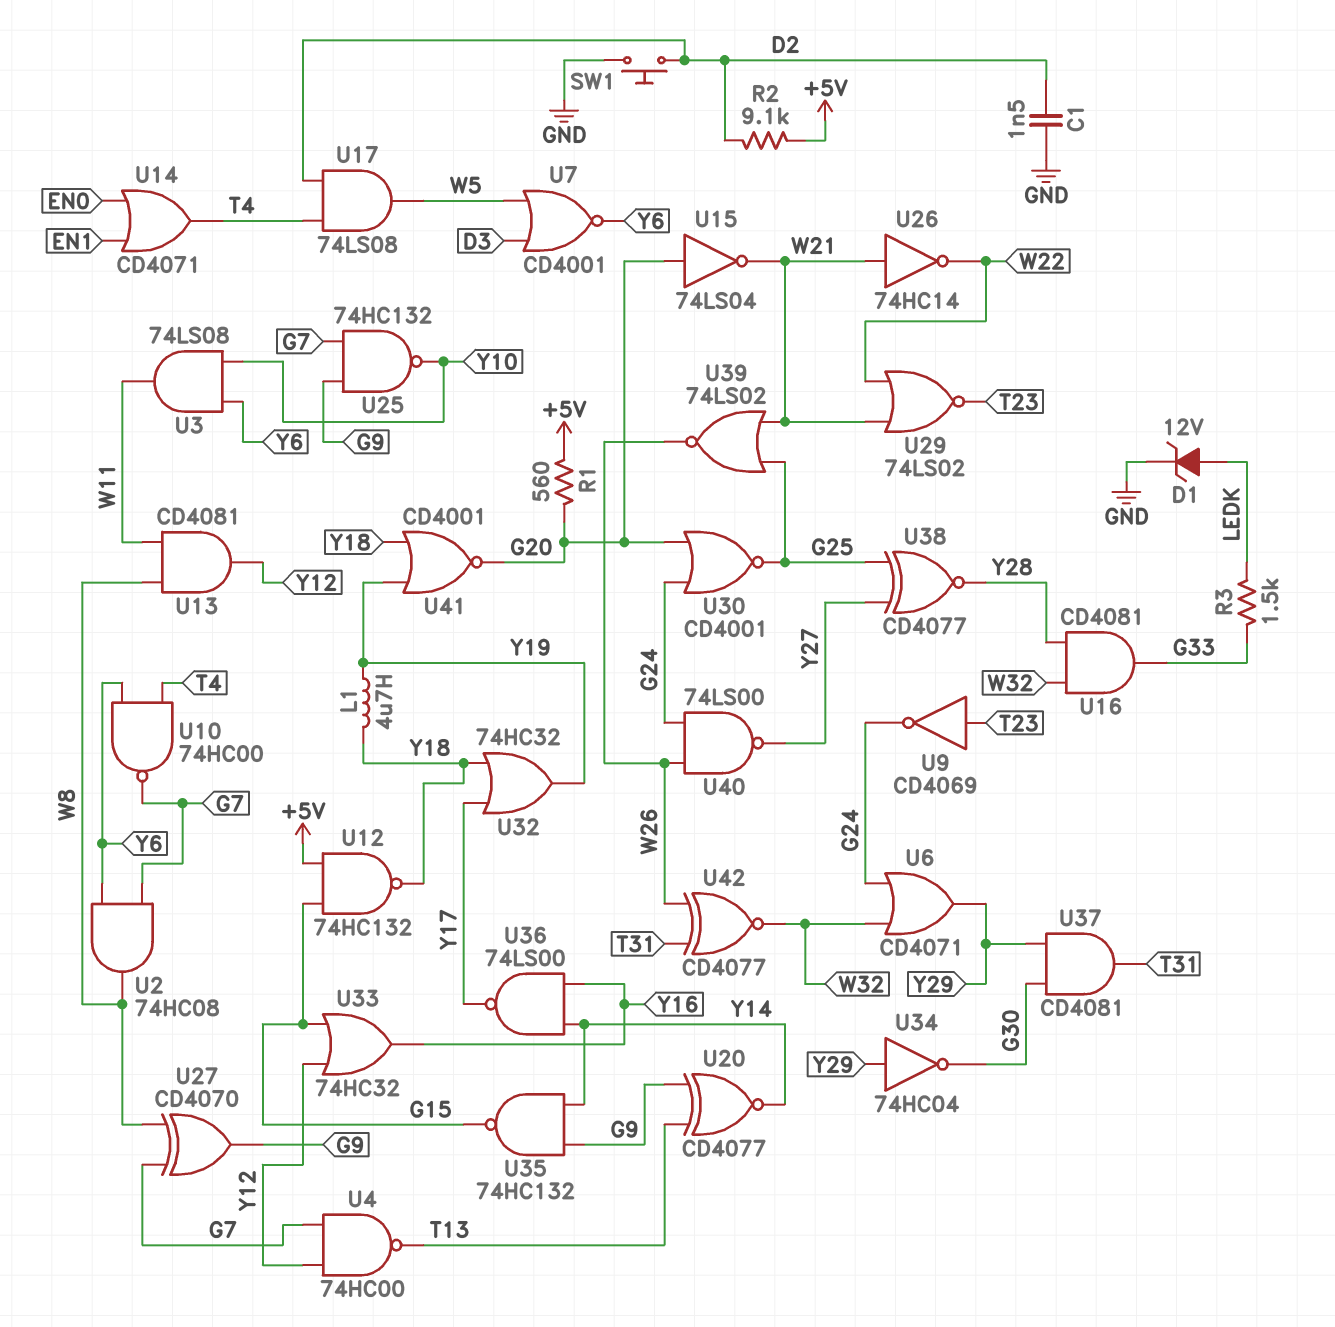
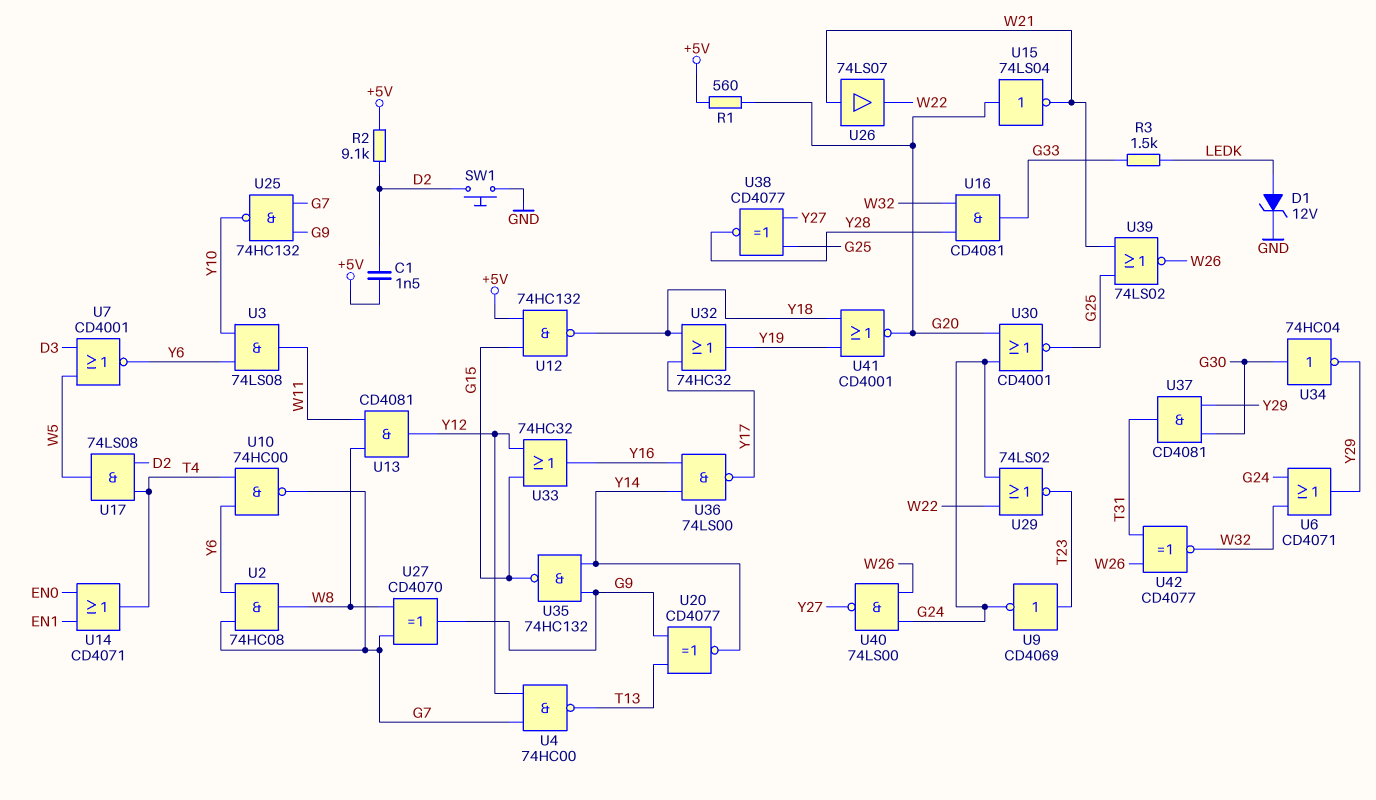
C1: 1.5nF (D2, GND) -> 1.5nF (+5V, D2)
L1: 4.7uH (Y18, Y19) -> none
U26: NOT 74HC14 (in W21, out W22) -> buffer 74LS07 (in W21, out W22)
U29: NOR 74LS02 (in W21, in W22, out T23) -> NOR 74LS02 (in G24, in W22, out T23)
U34: NOT 74HC04 (in Y29, out G30) -> NOT 74HC04 (in G30, out Y29)

